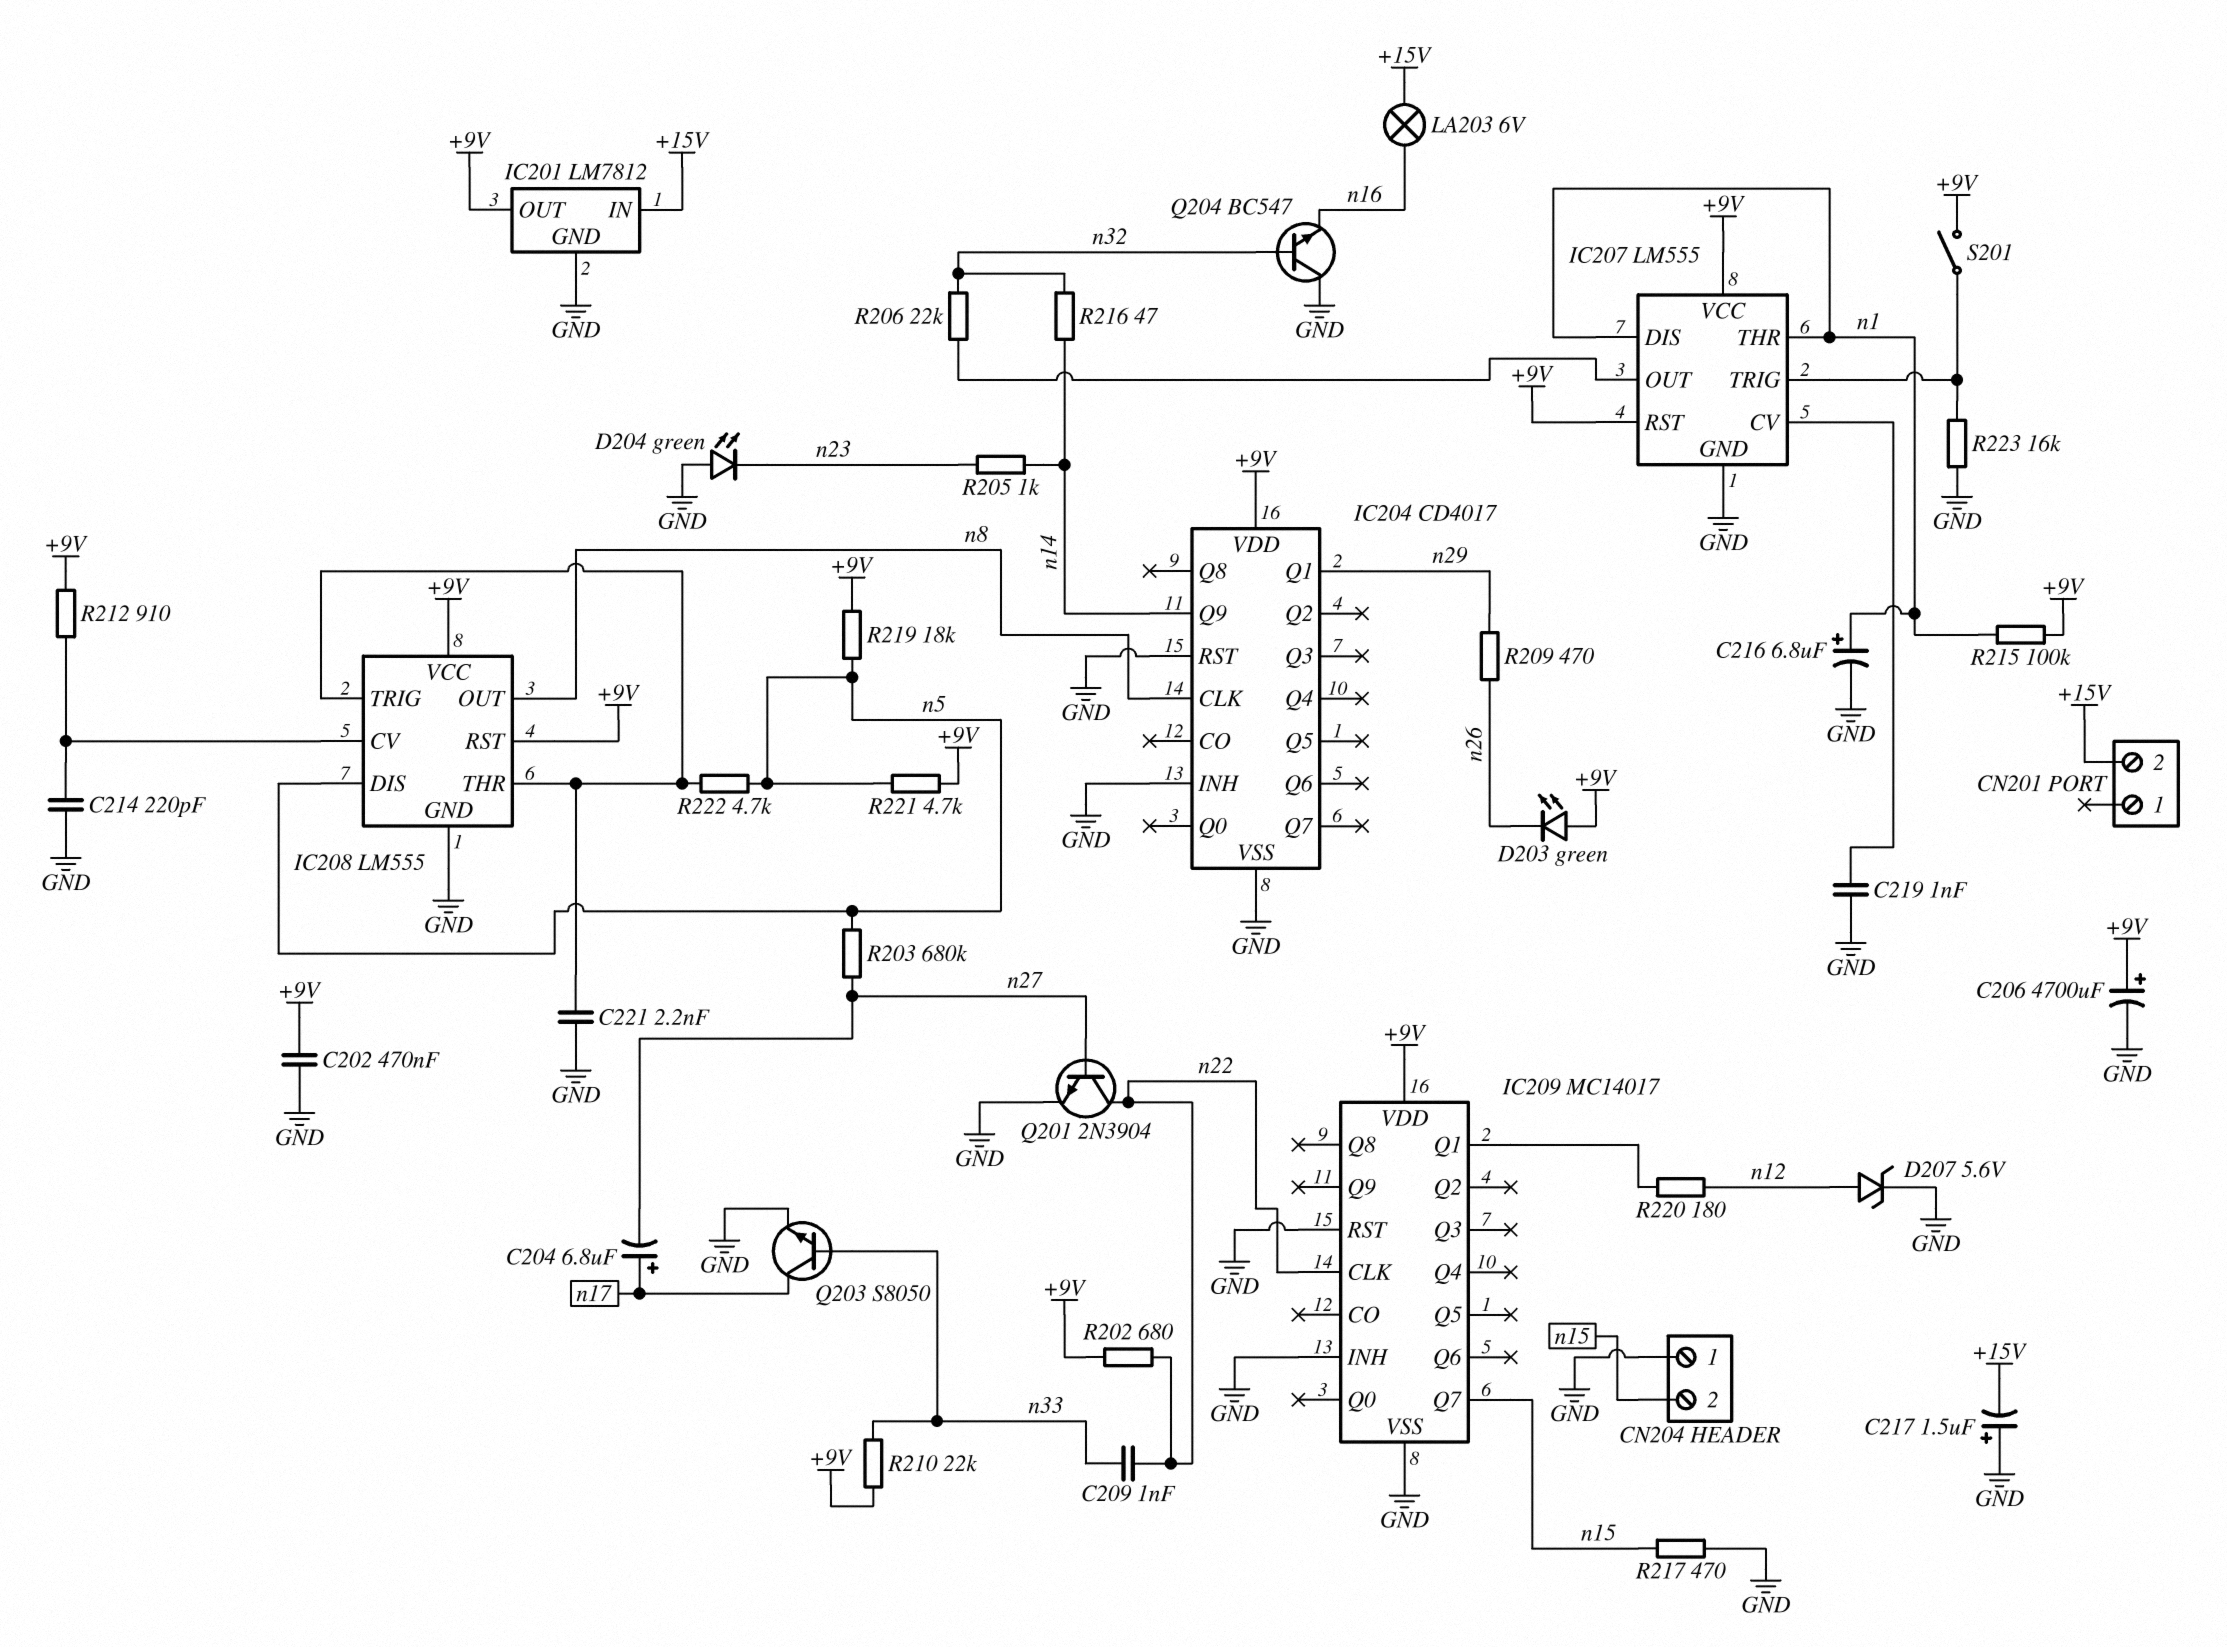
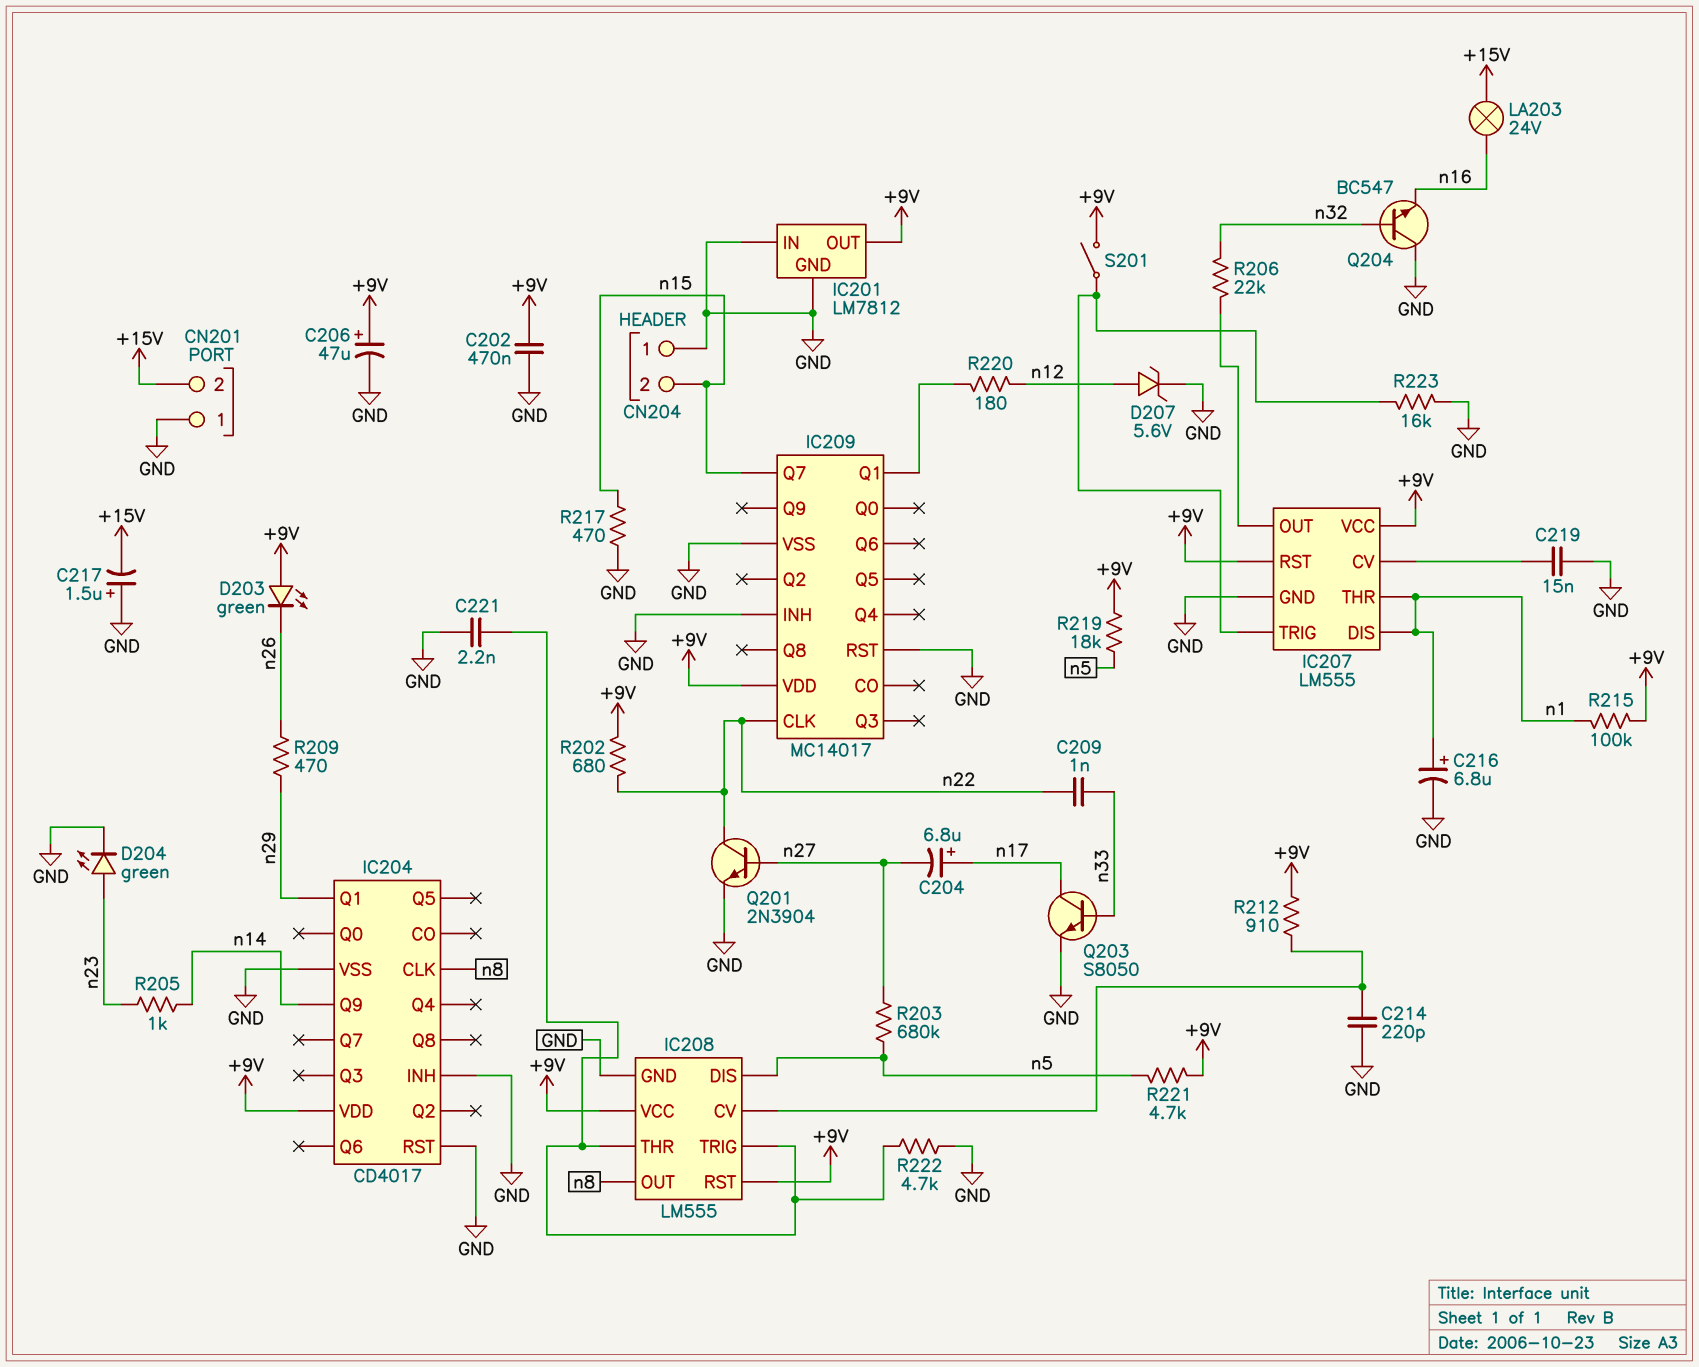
C206: 4700uF (plus +9V, minus GND) -> 47uF (plus +9V, minus GND)
C219: 1nF (GND, IC207/CV) -> 15nF (GND, IC207/CV)
CN201 pin 1: none -> GND
D204: LED green (A GND, K n23) -> LED green (A n23, K GND)
IC201 pin IN: +15V -> GND
LA203: lamp 6V (+15V, n16) -> lamp 24V (+15V, n16)
R210: 22k (+9V, n33) -> none
R216: 47 (n14, n32) -> none
R222: 4.7k (IC208/THR, n5) -> 4.7k (GND, IC208/THR)

